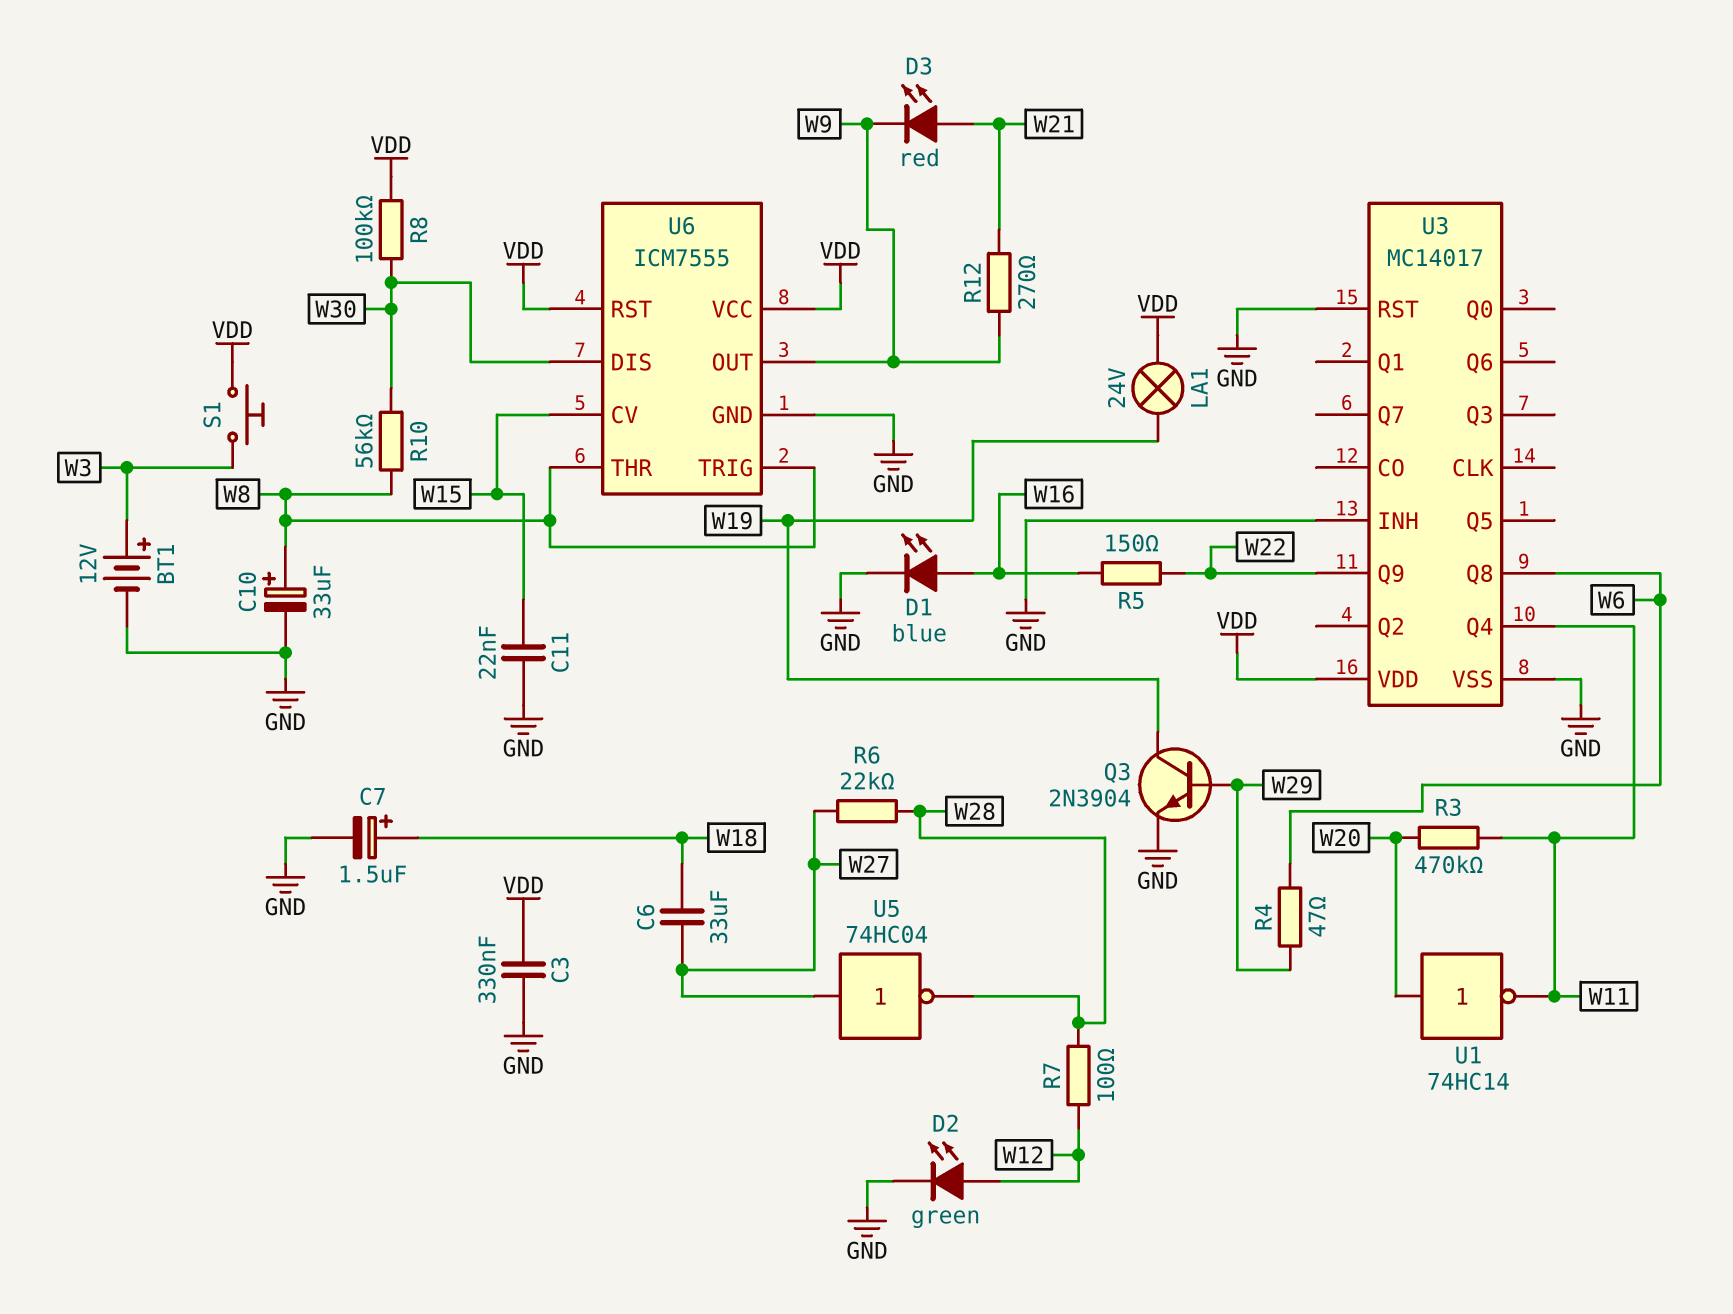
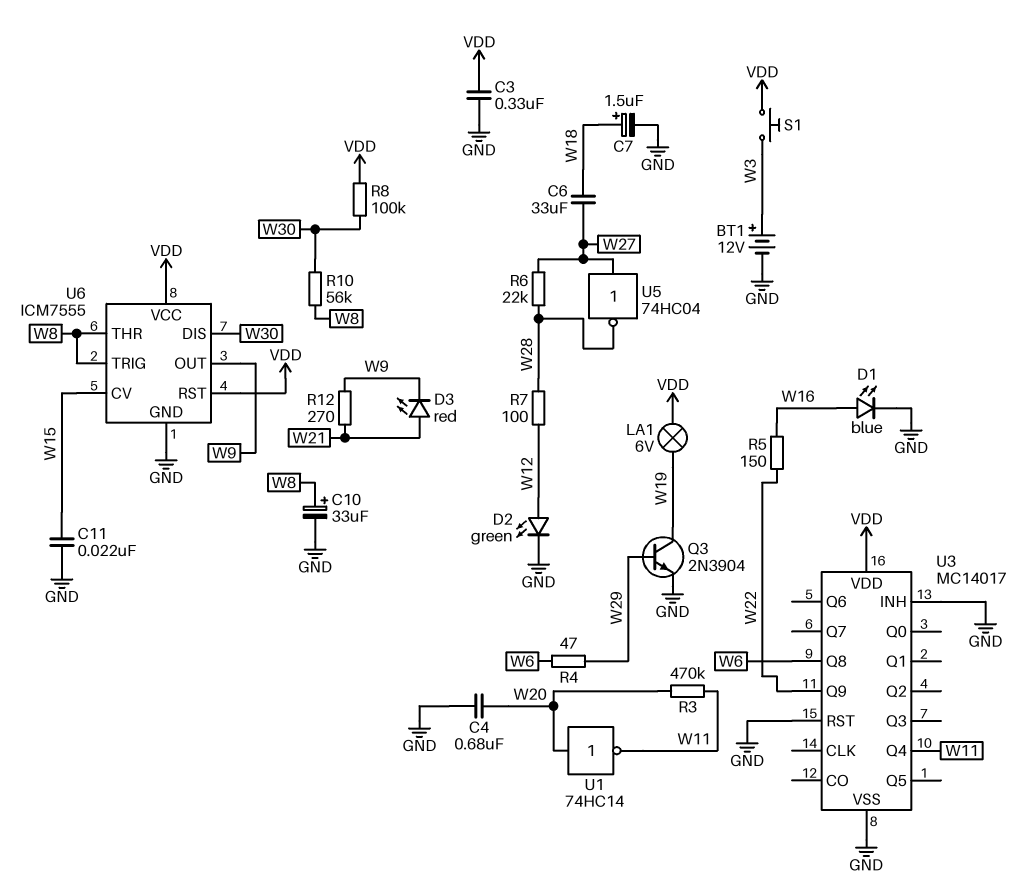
C4: none -> 680nF (GND, W20)
LA1: lamp 24V (VDD, W19) -> lamp 6V (VDD, W19)

